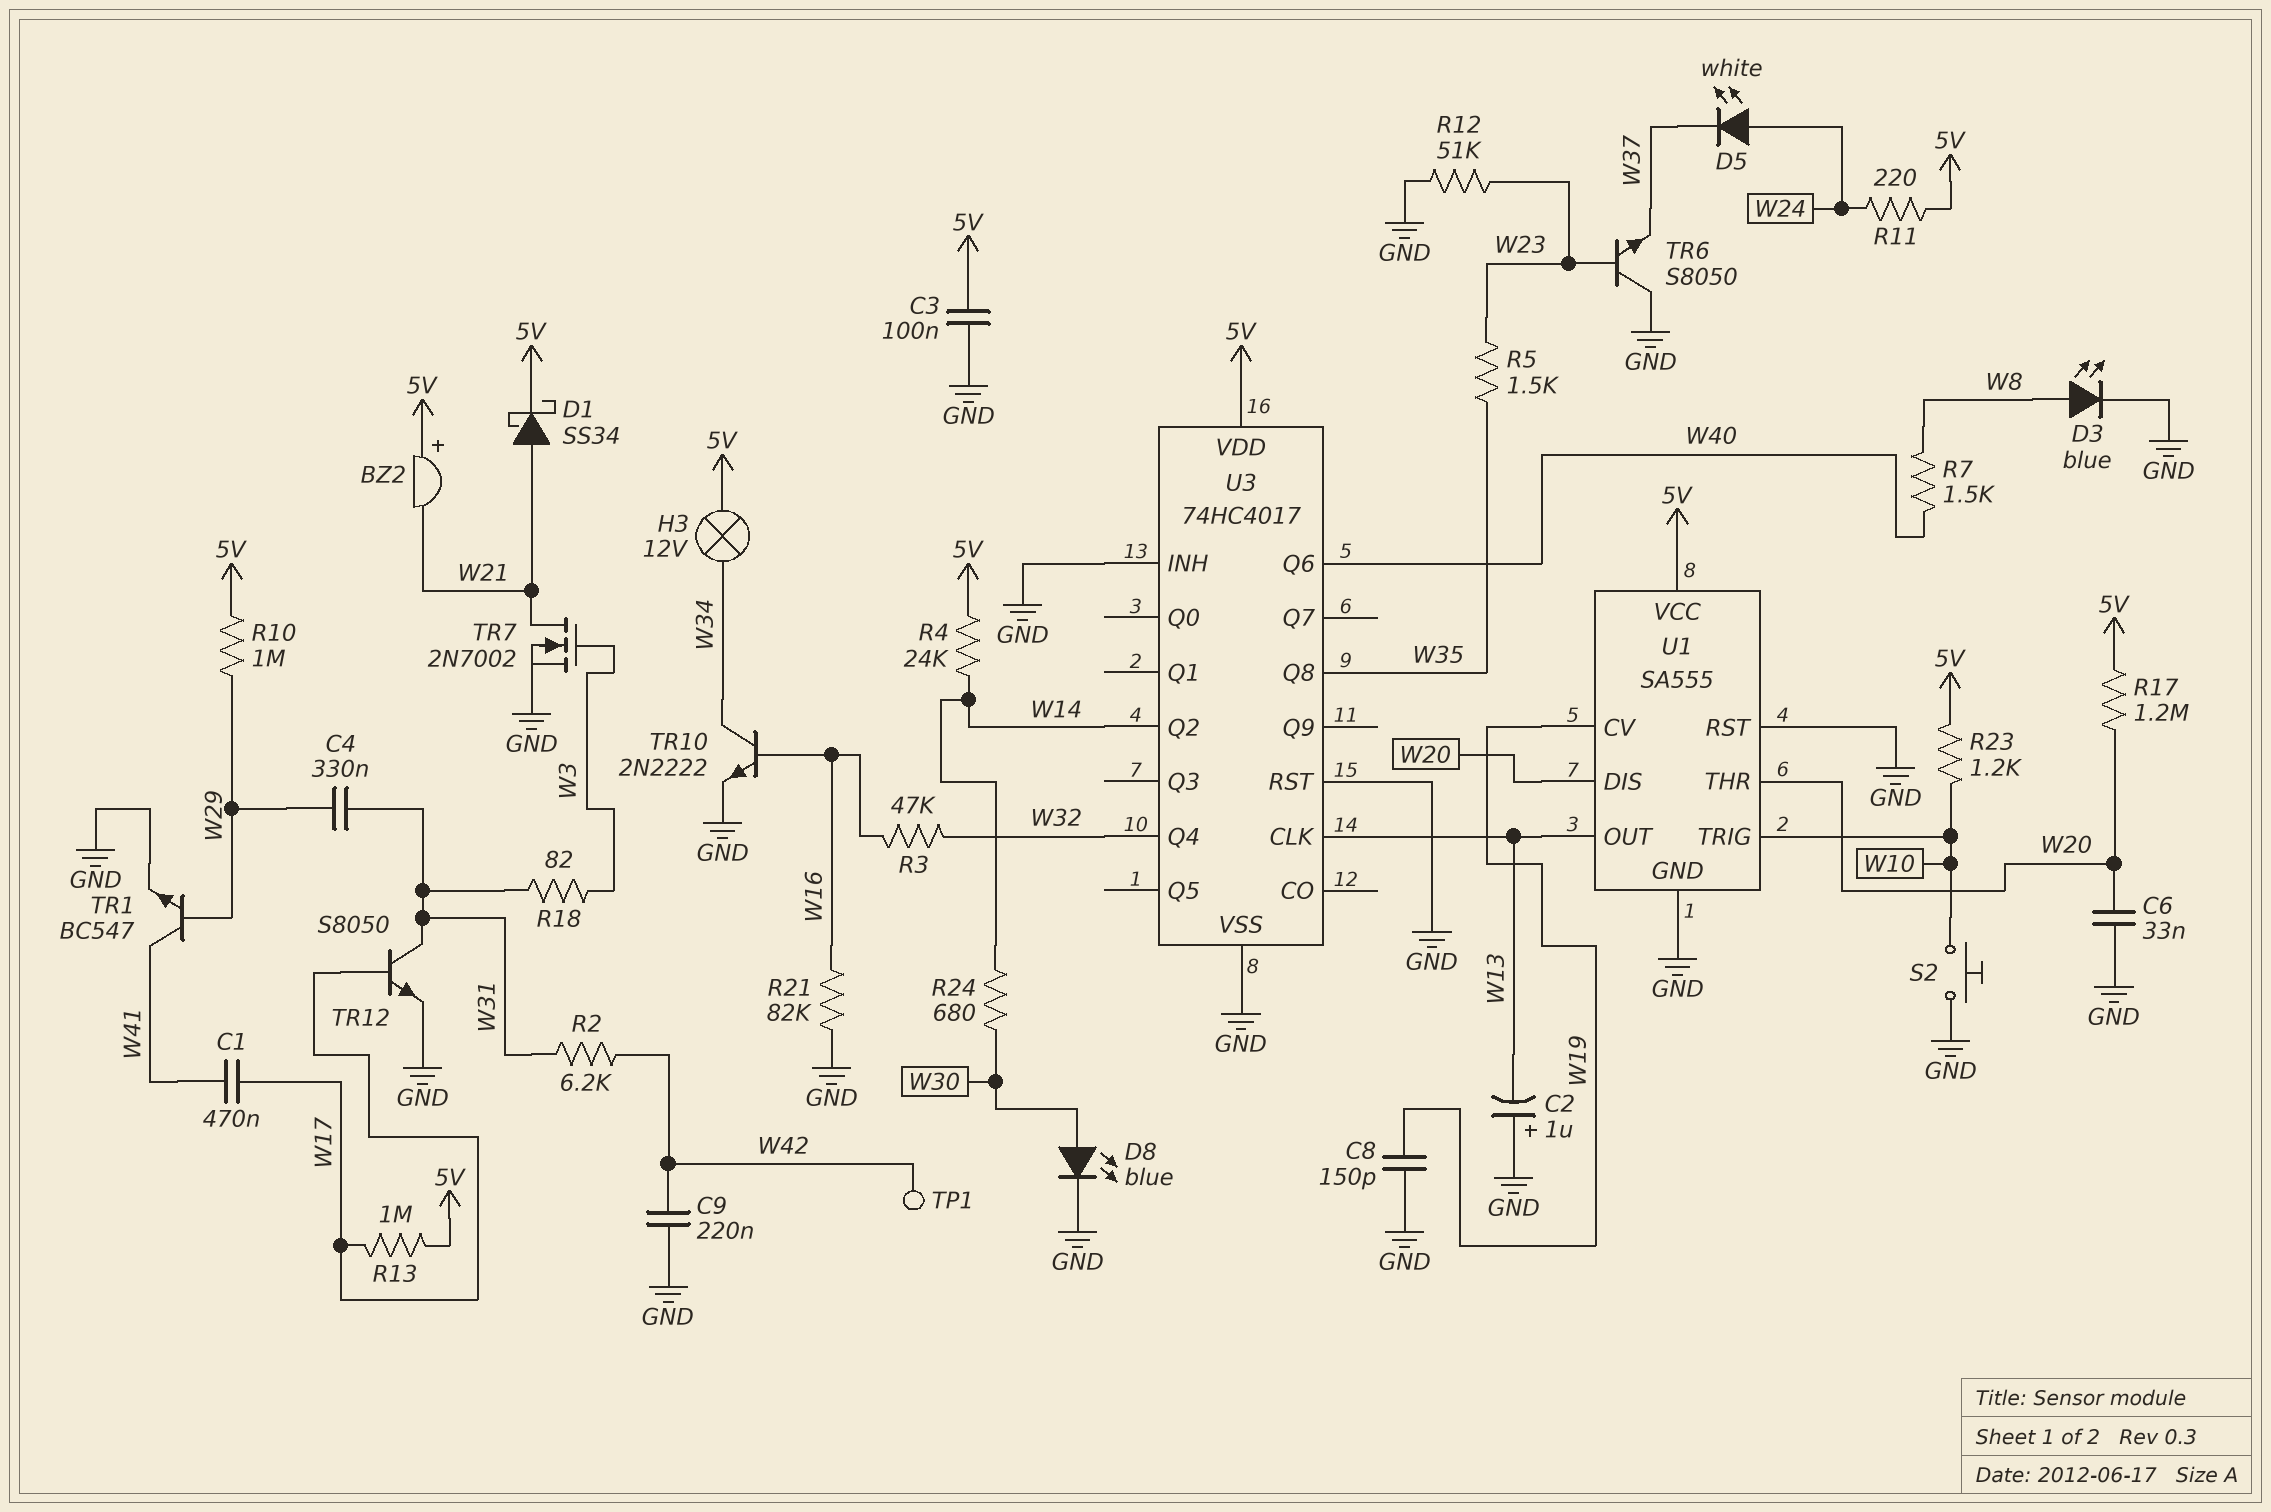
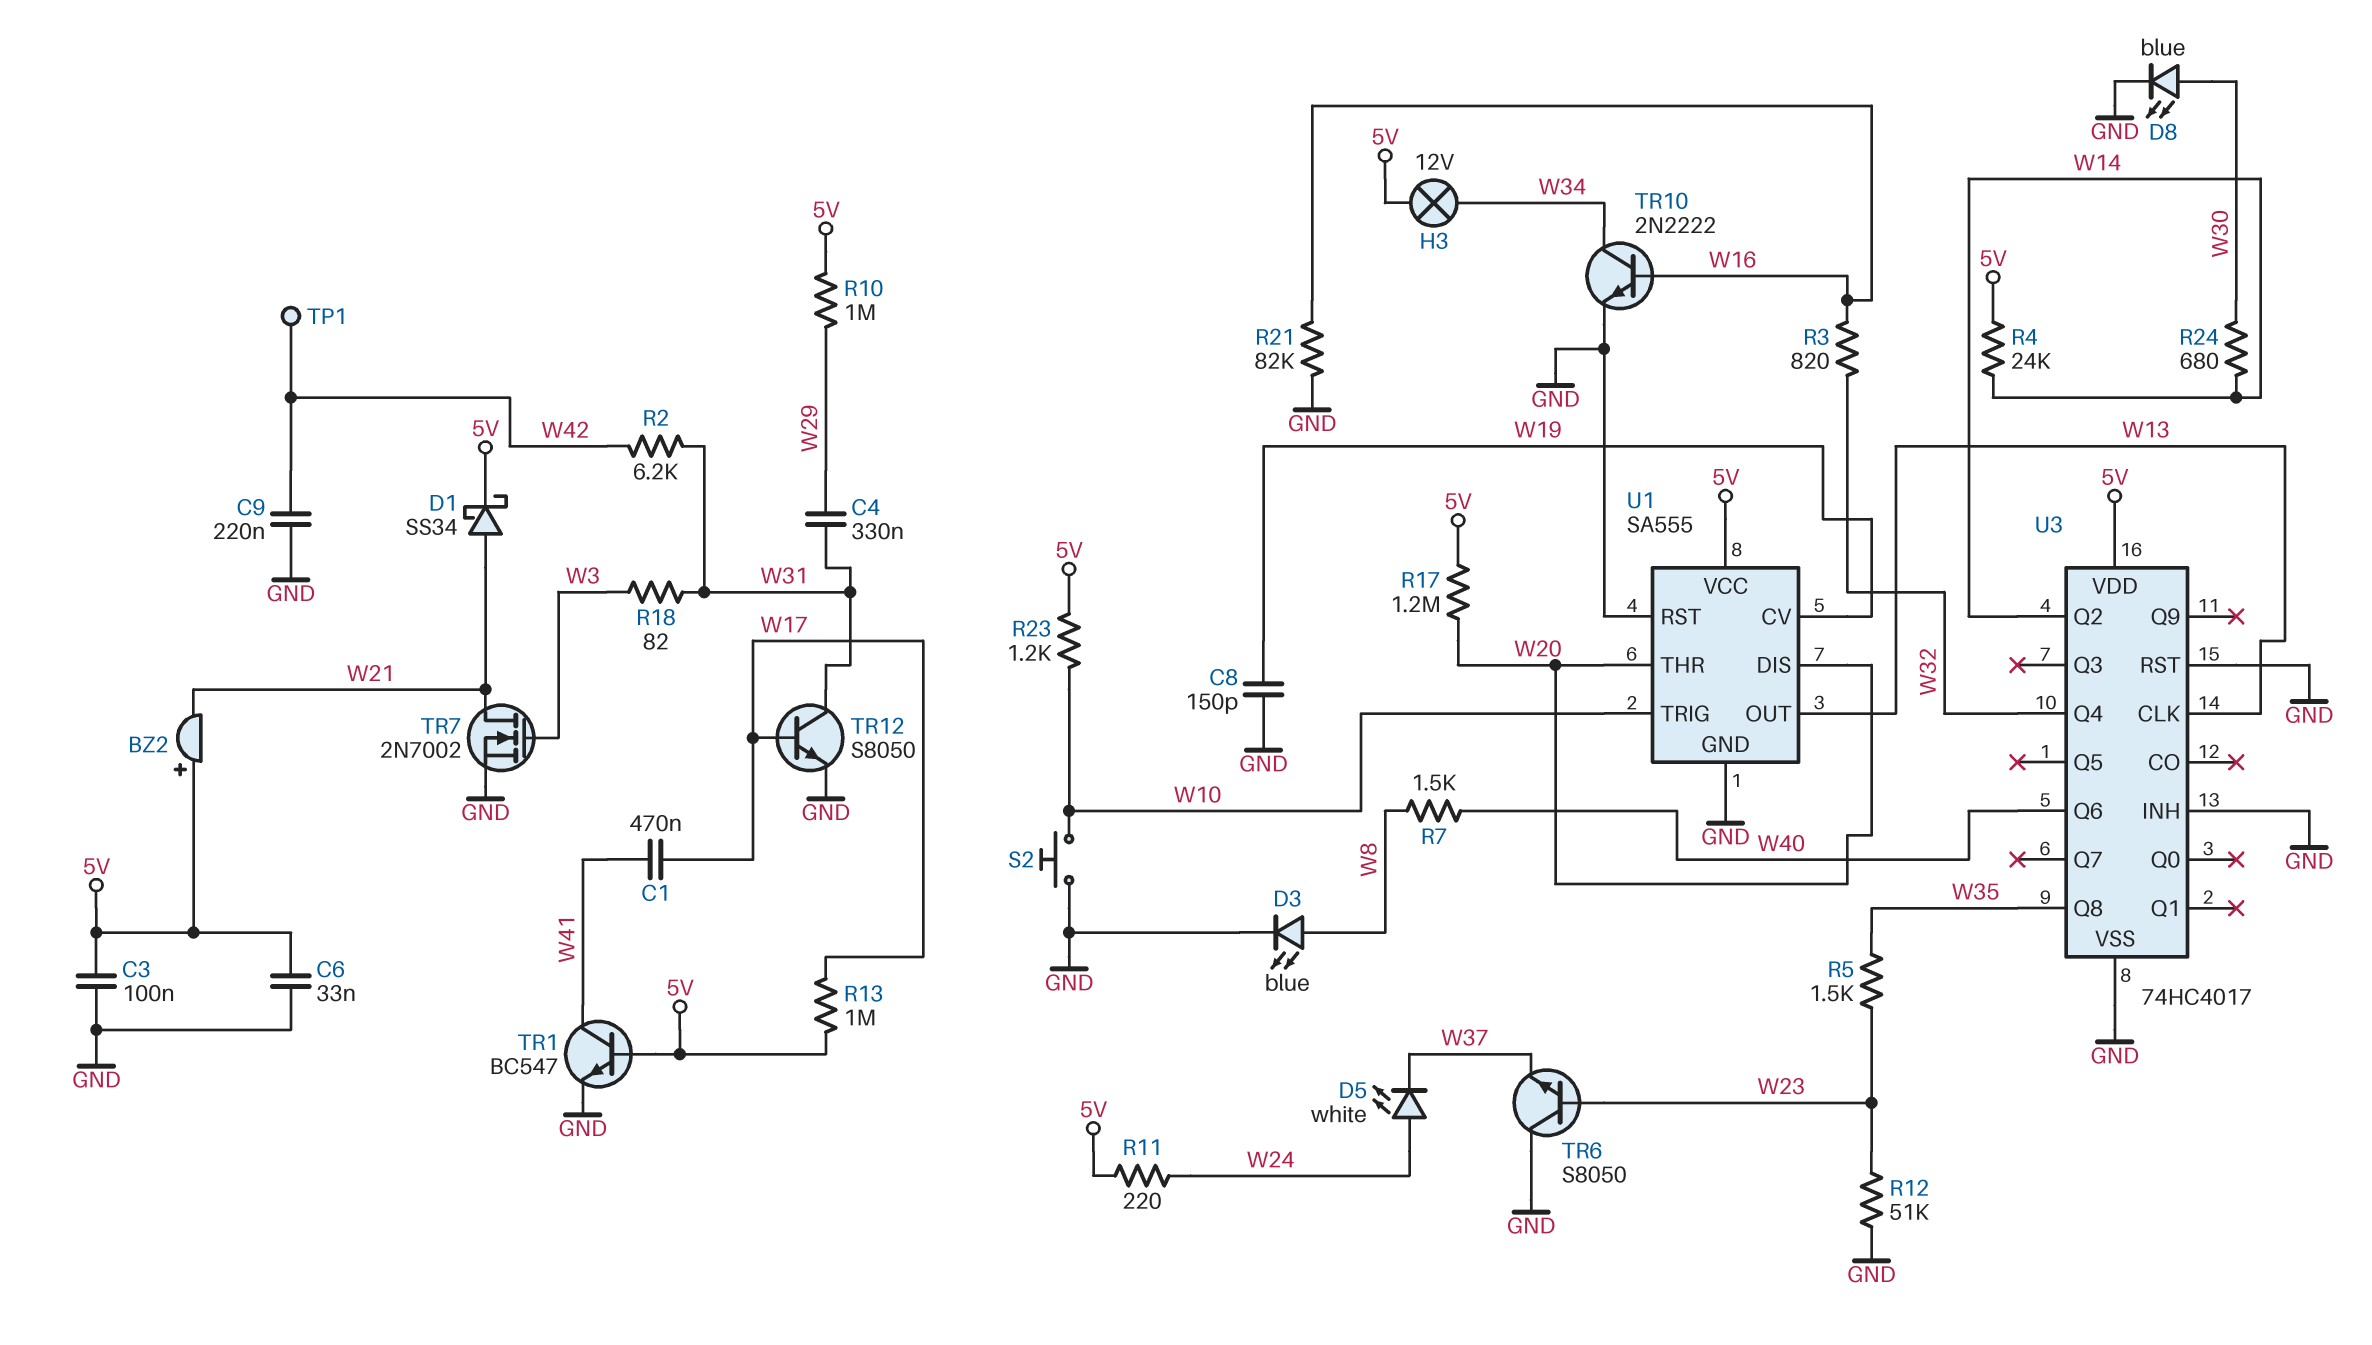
C2: 1uF (plus GND, minus W13) -> none
C6: 33nF (GND, W20) -> 33nF (5V, GND)
R3: 47k (W16, W32) -> 820 (W16, W32)
TR1: NPN BC547 (B W29, C W41, E GND) -> NPN BC547 (B 5V, C W41, E GND)

